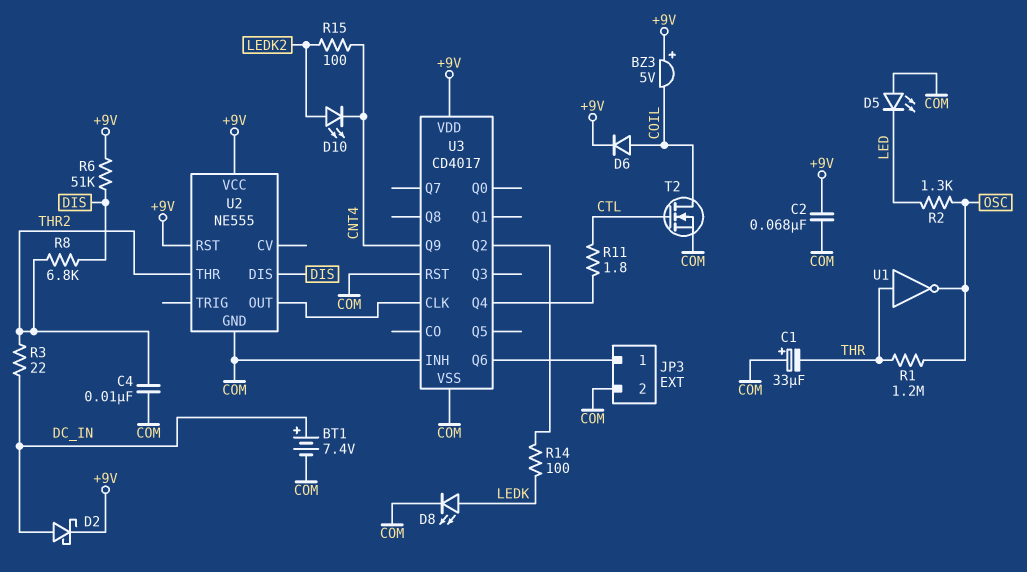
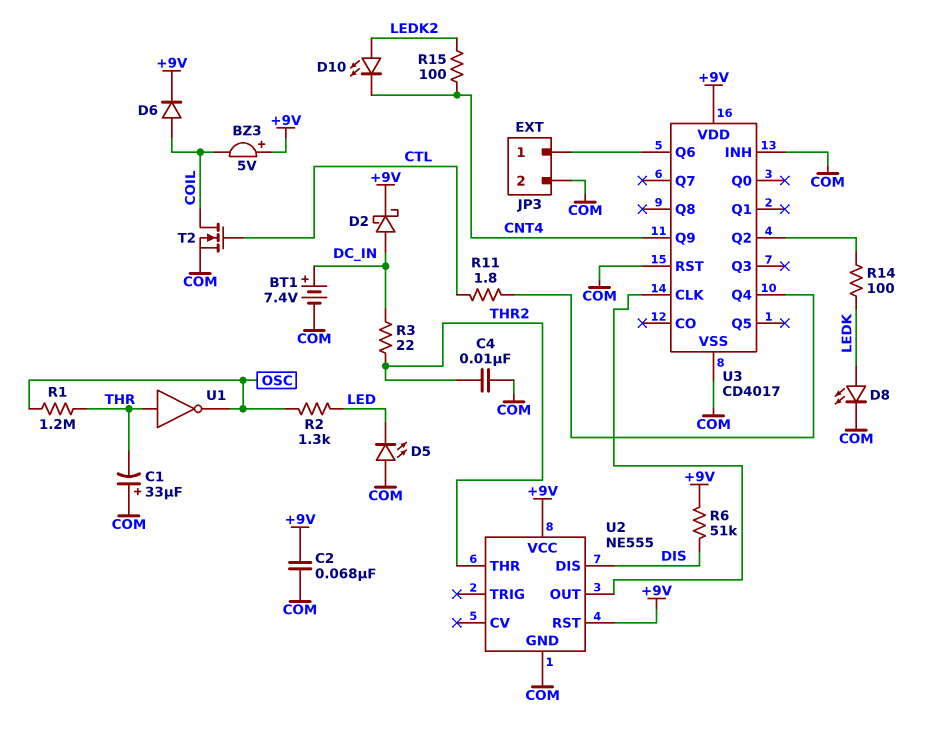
R8: 6.8k (DIS, THR2) -> none

